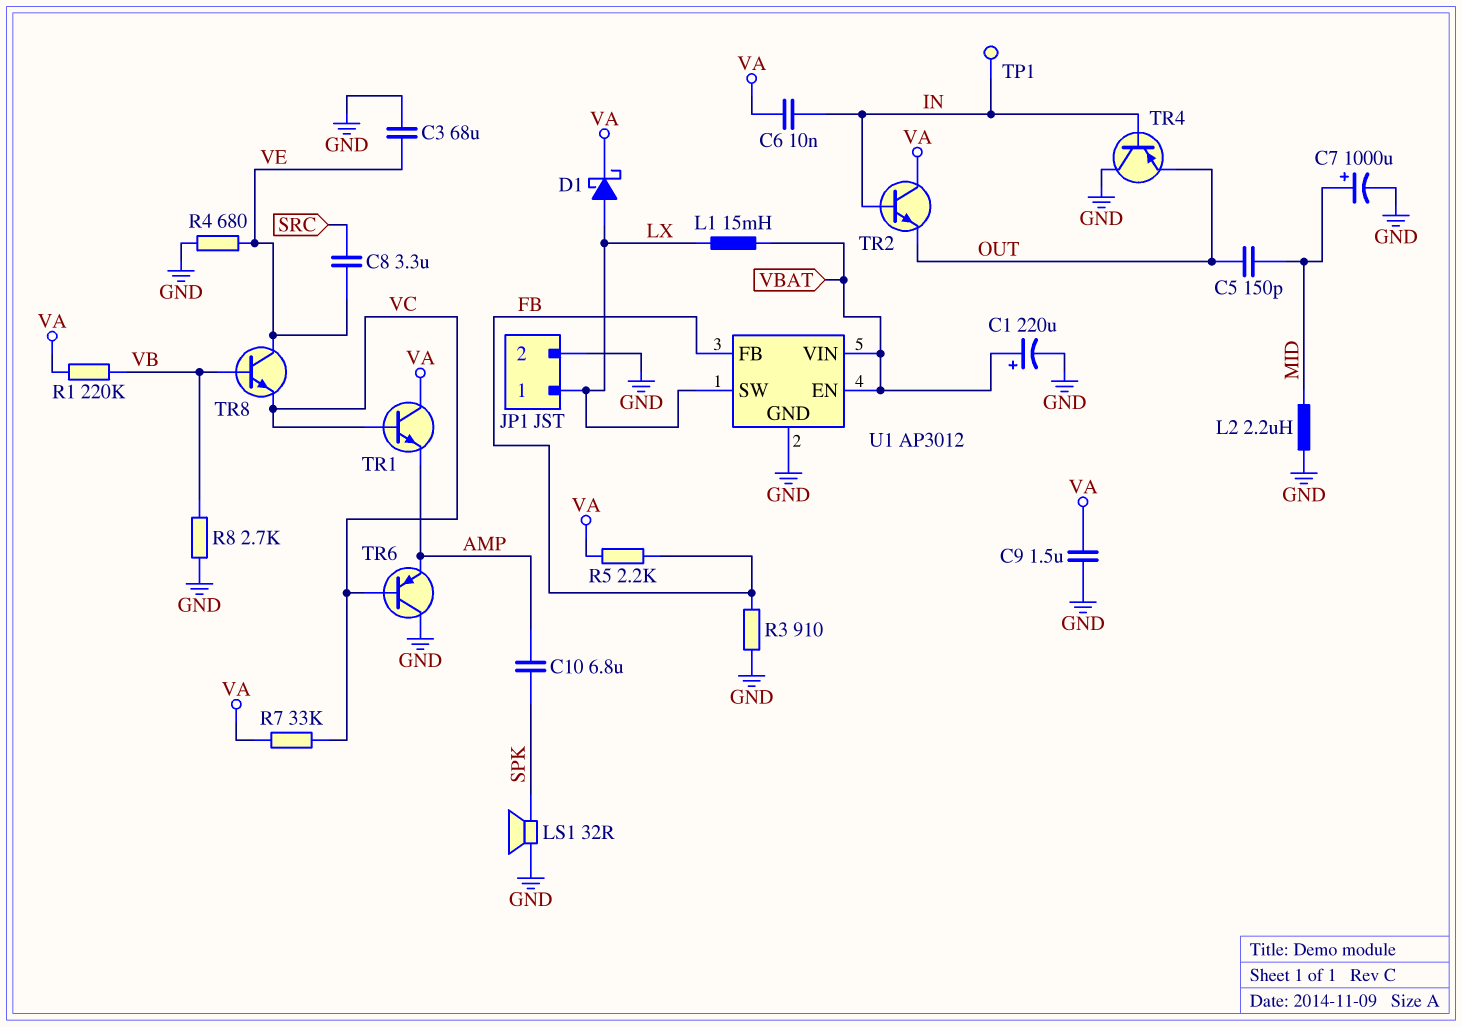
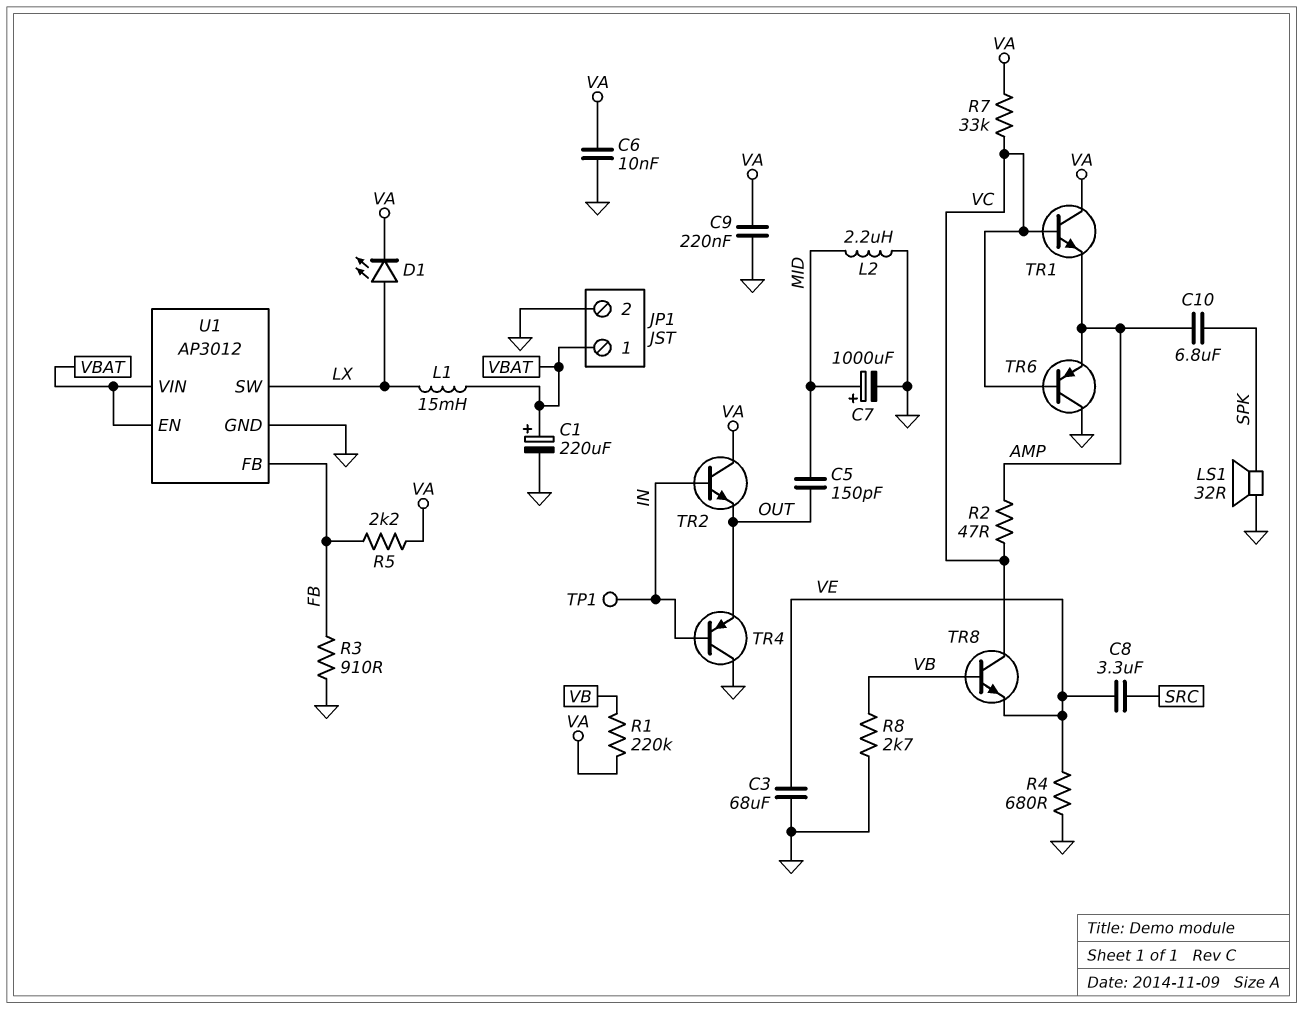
C6: 10nF (IN, VA) -> 10nF (GND, VA)
C9: 1.5uF (GND, VA) -> 220nF (GND, VA)
D1: schottky (A LX, K VA) -> LED (A LX, K VA)
JP1 pin 1: LX -> VBAT
R2: none -> 47 (AMP, VC)
TR8: NPN (B VB, C VE, E VC) -> NPN (B VB, C VC, E VE)

